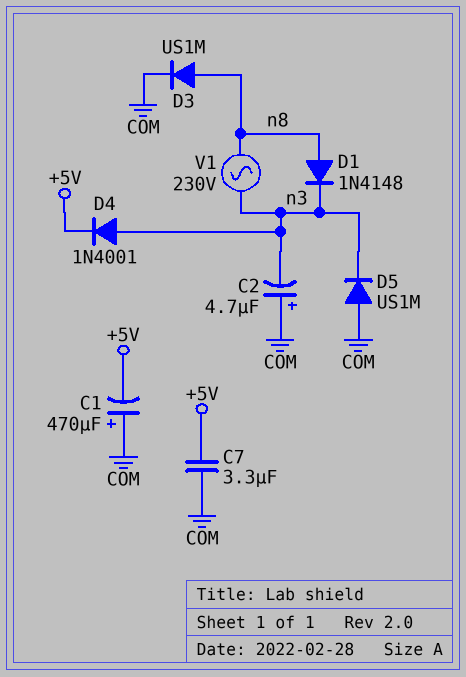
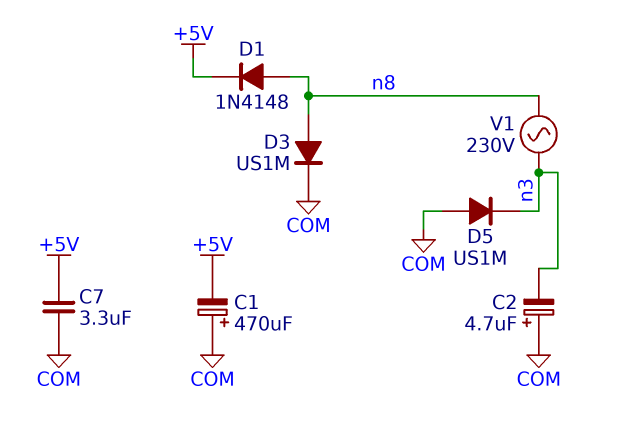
D1: diode 1N4148 (A n8, K n3) -> diode 1N4148 (A n8, K +5V)
D4: diode 1N4001 (A n3, K +5V) -> none

